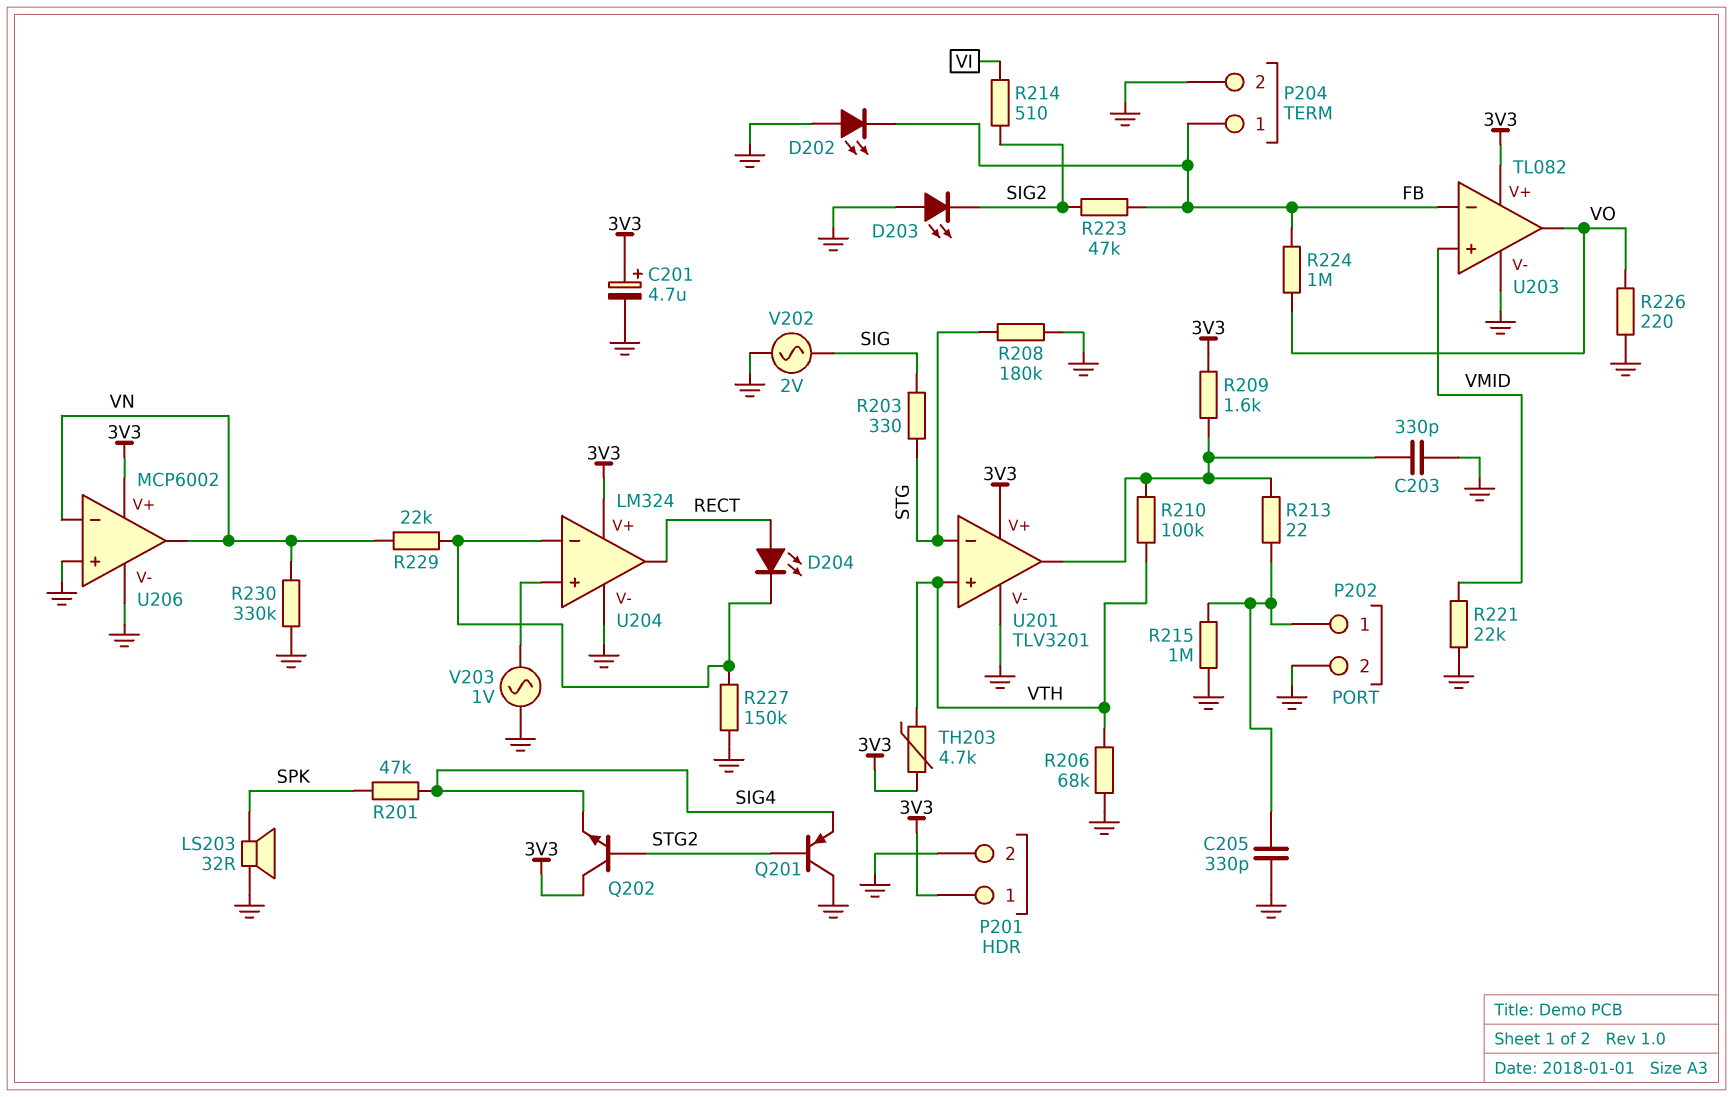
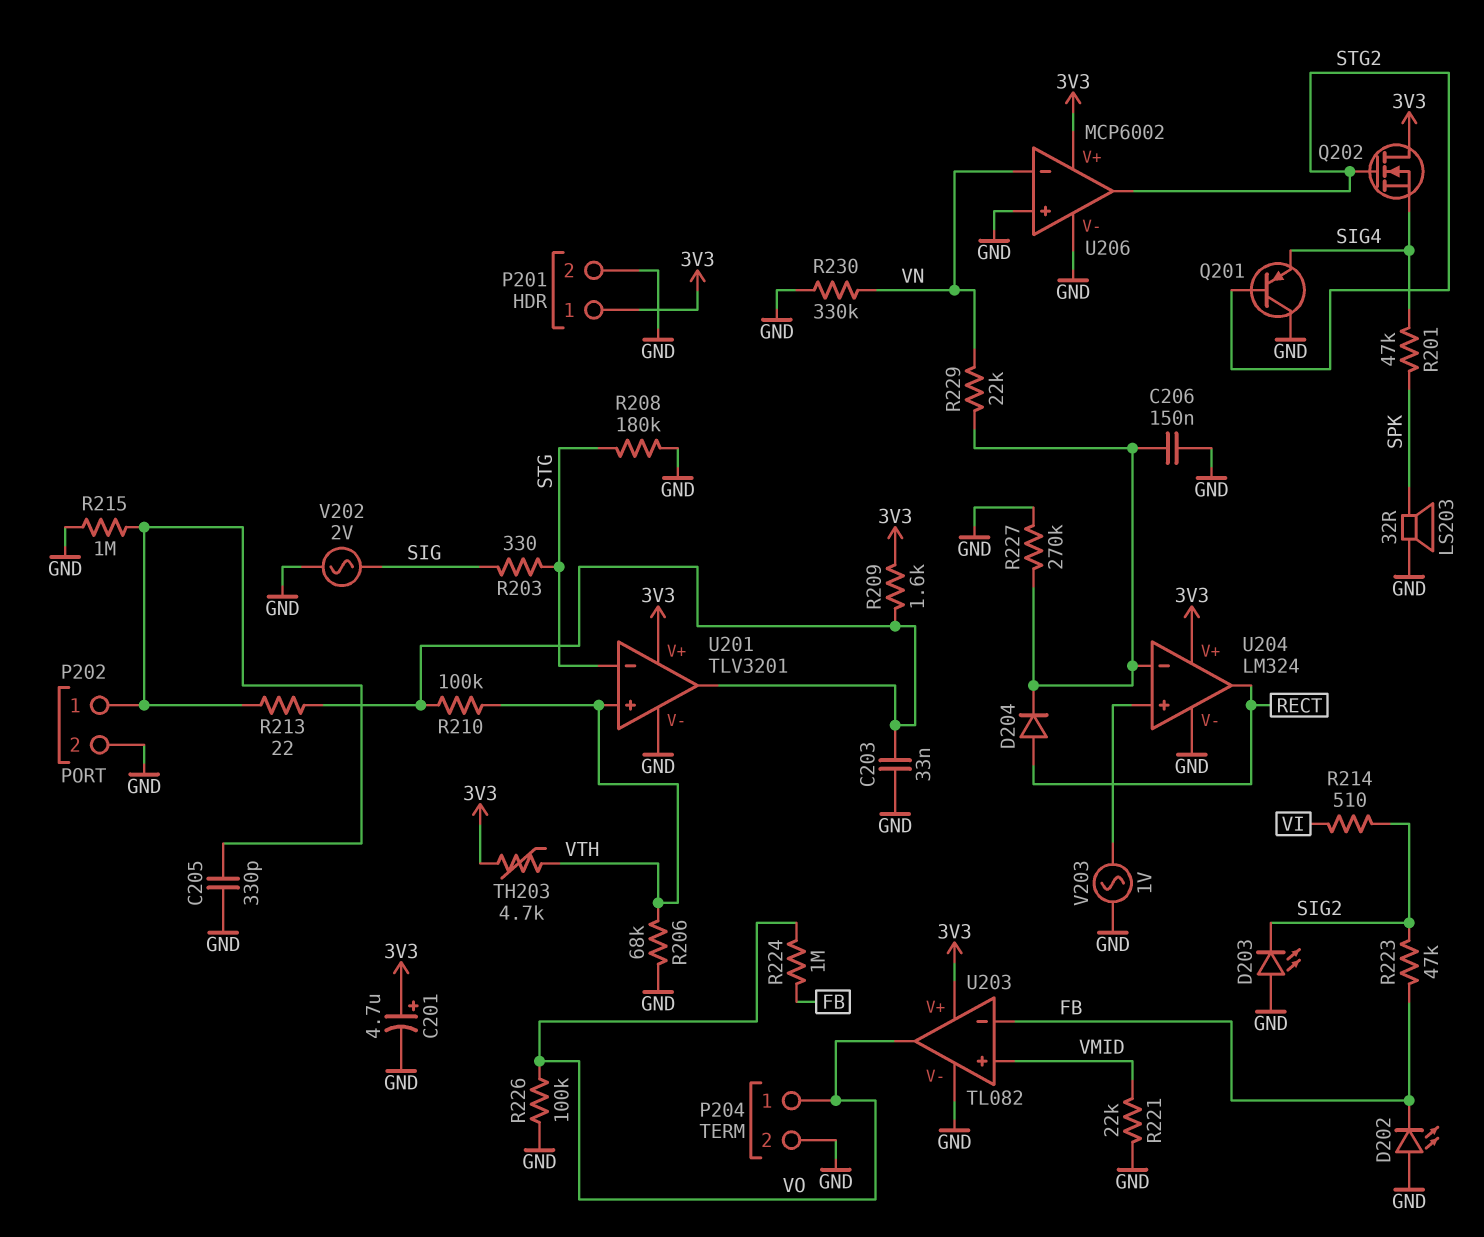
C203: 330pF (GND, U201/out) -> 33nF (GND, U201/out)
C206: none -> 150nF (GND, U204/in-)
D204: LED (A RECT, K U204/in-) -> diode (A RECT, K U204/in-)
P204 pin 1: FB -> VO
Q202: NPN (B STG2, C 3V3, E SIG4) -> NMOS (G STG2, D 3V3, S SIG4)
R226: 220 (GND, VO) -> 100k (GND, VO)
R227: 150k (GND, U204/in-) -> 270k (GND, U204/in-)
U206 pin out: VN -> STG2

